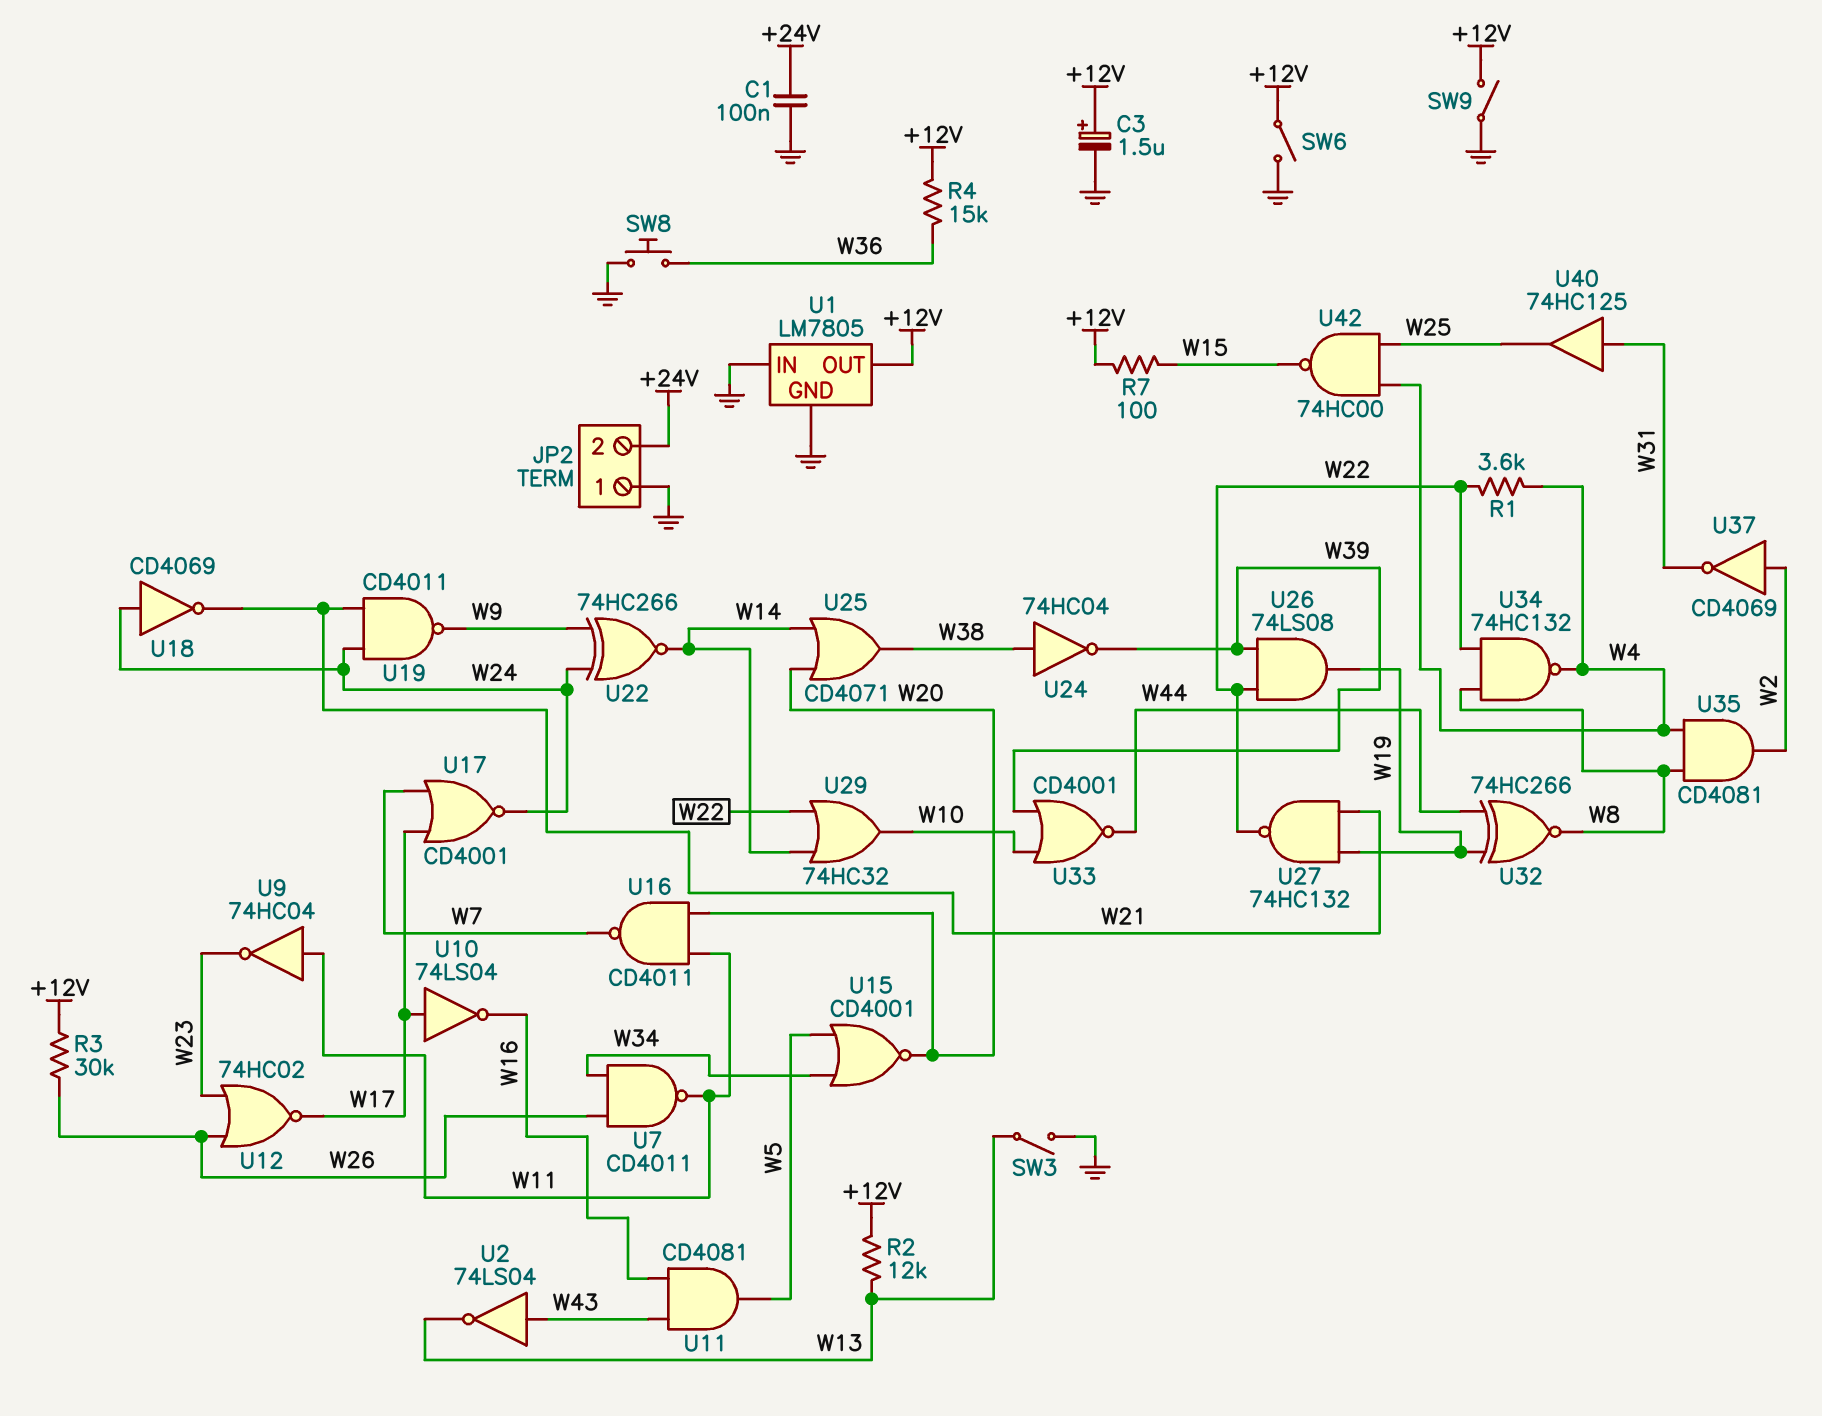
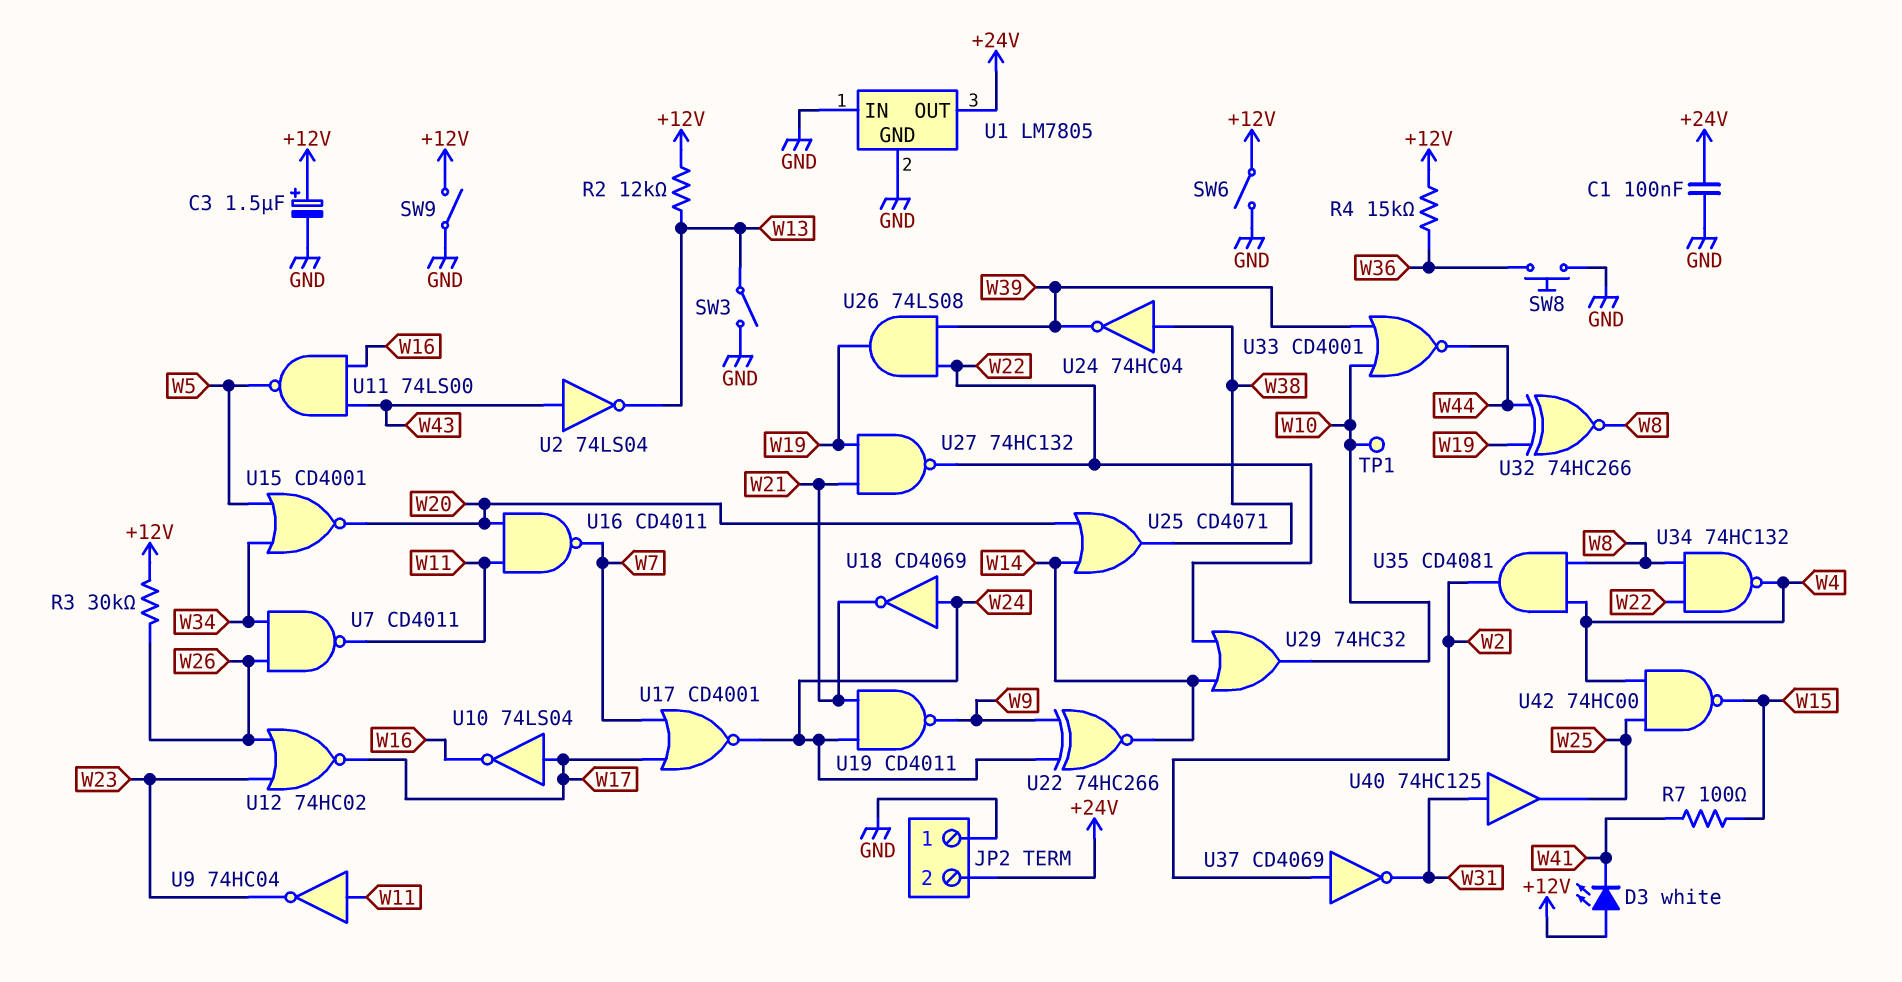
D3: none -> LED white (A +12V, K W41)
R1: 3.6k (W4, W22) -> none
R7: 100 (+12V, W15) -> 100 (W15, W41)
TP1: none -> test point (W10)
U1 pin OUT: +12V -> +24V
U11: AND CD4081 (in W16, in W43, out W5) -> NAND 74LS00 (in W16, in W43, out W5)

